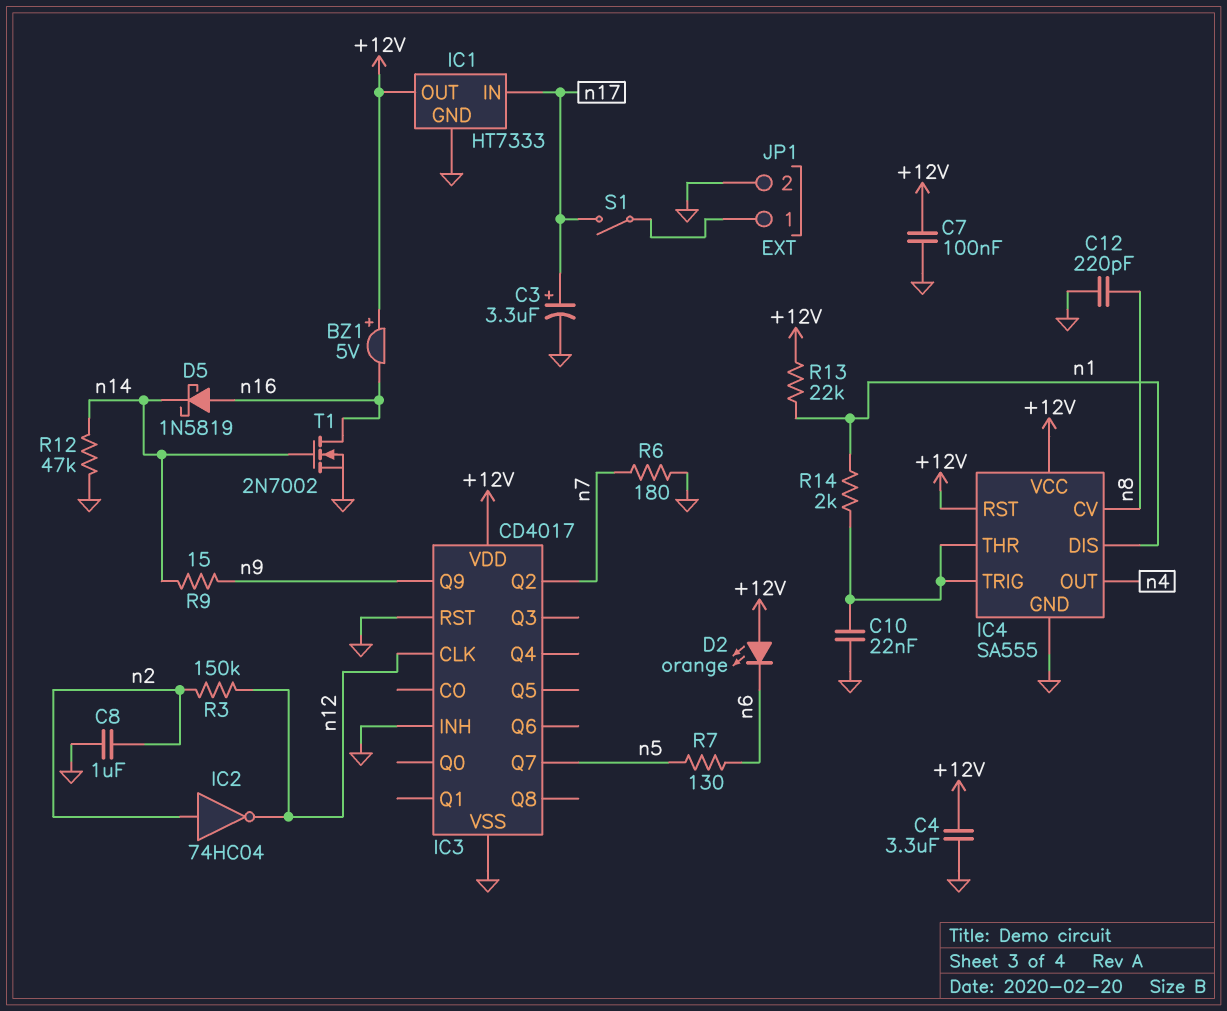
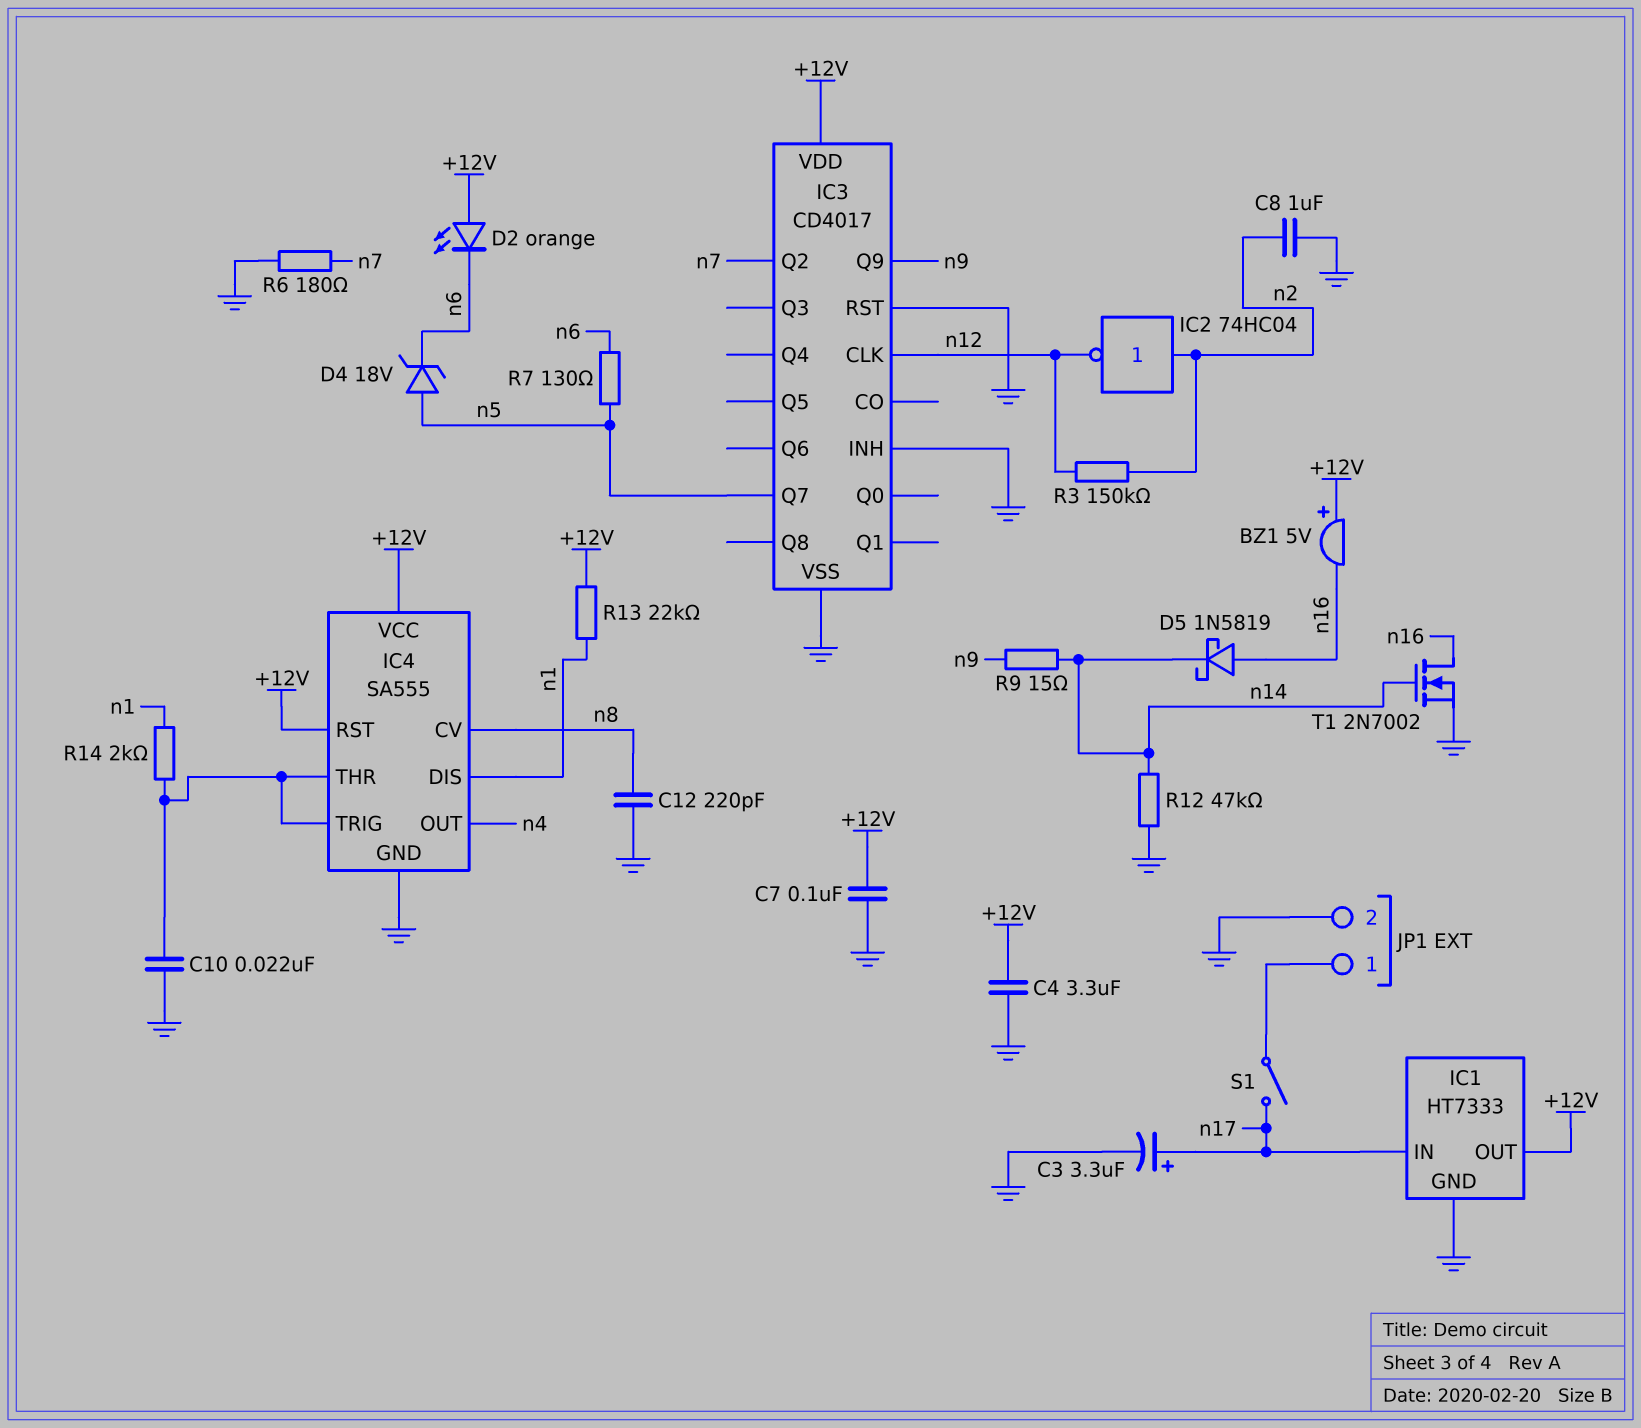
D4: none -> zener 18V (A n5, K n6)

